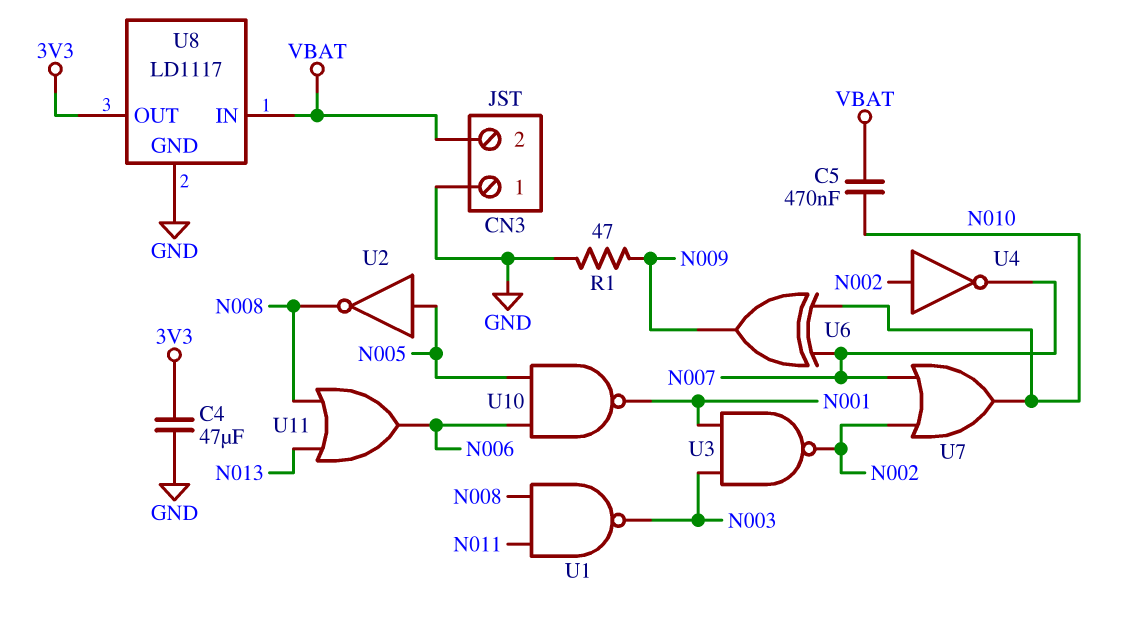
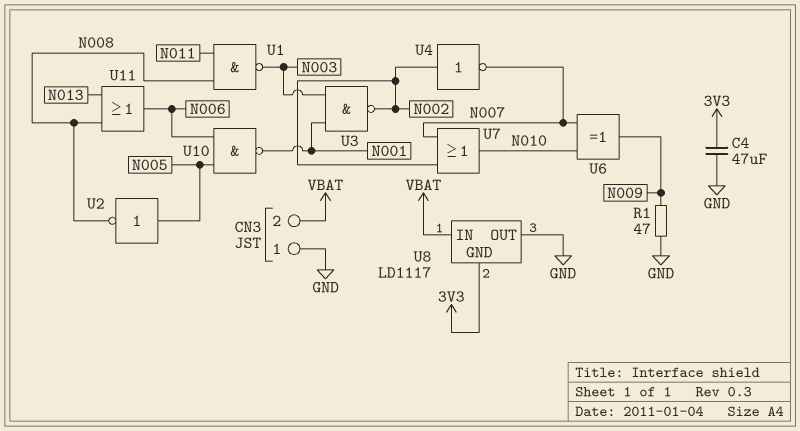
C5: 470nF (N010, VBAT) -> none
U8 pin GND: GND -> 3V3
U8 pin OUT: 3V3 -> GND

